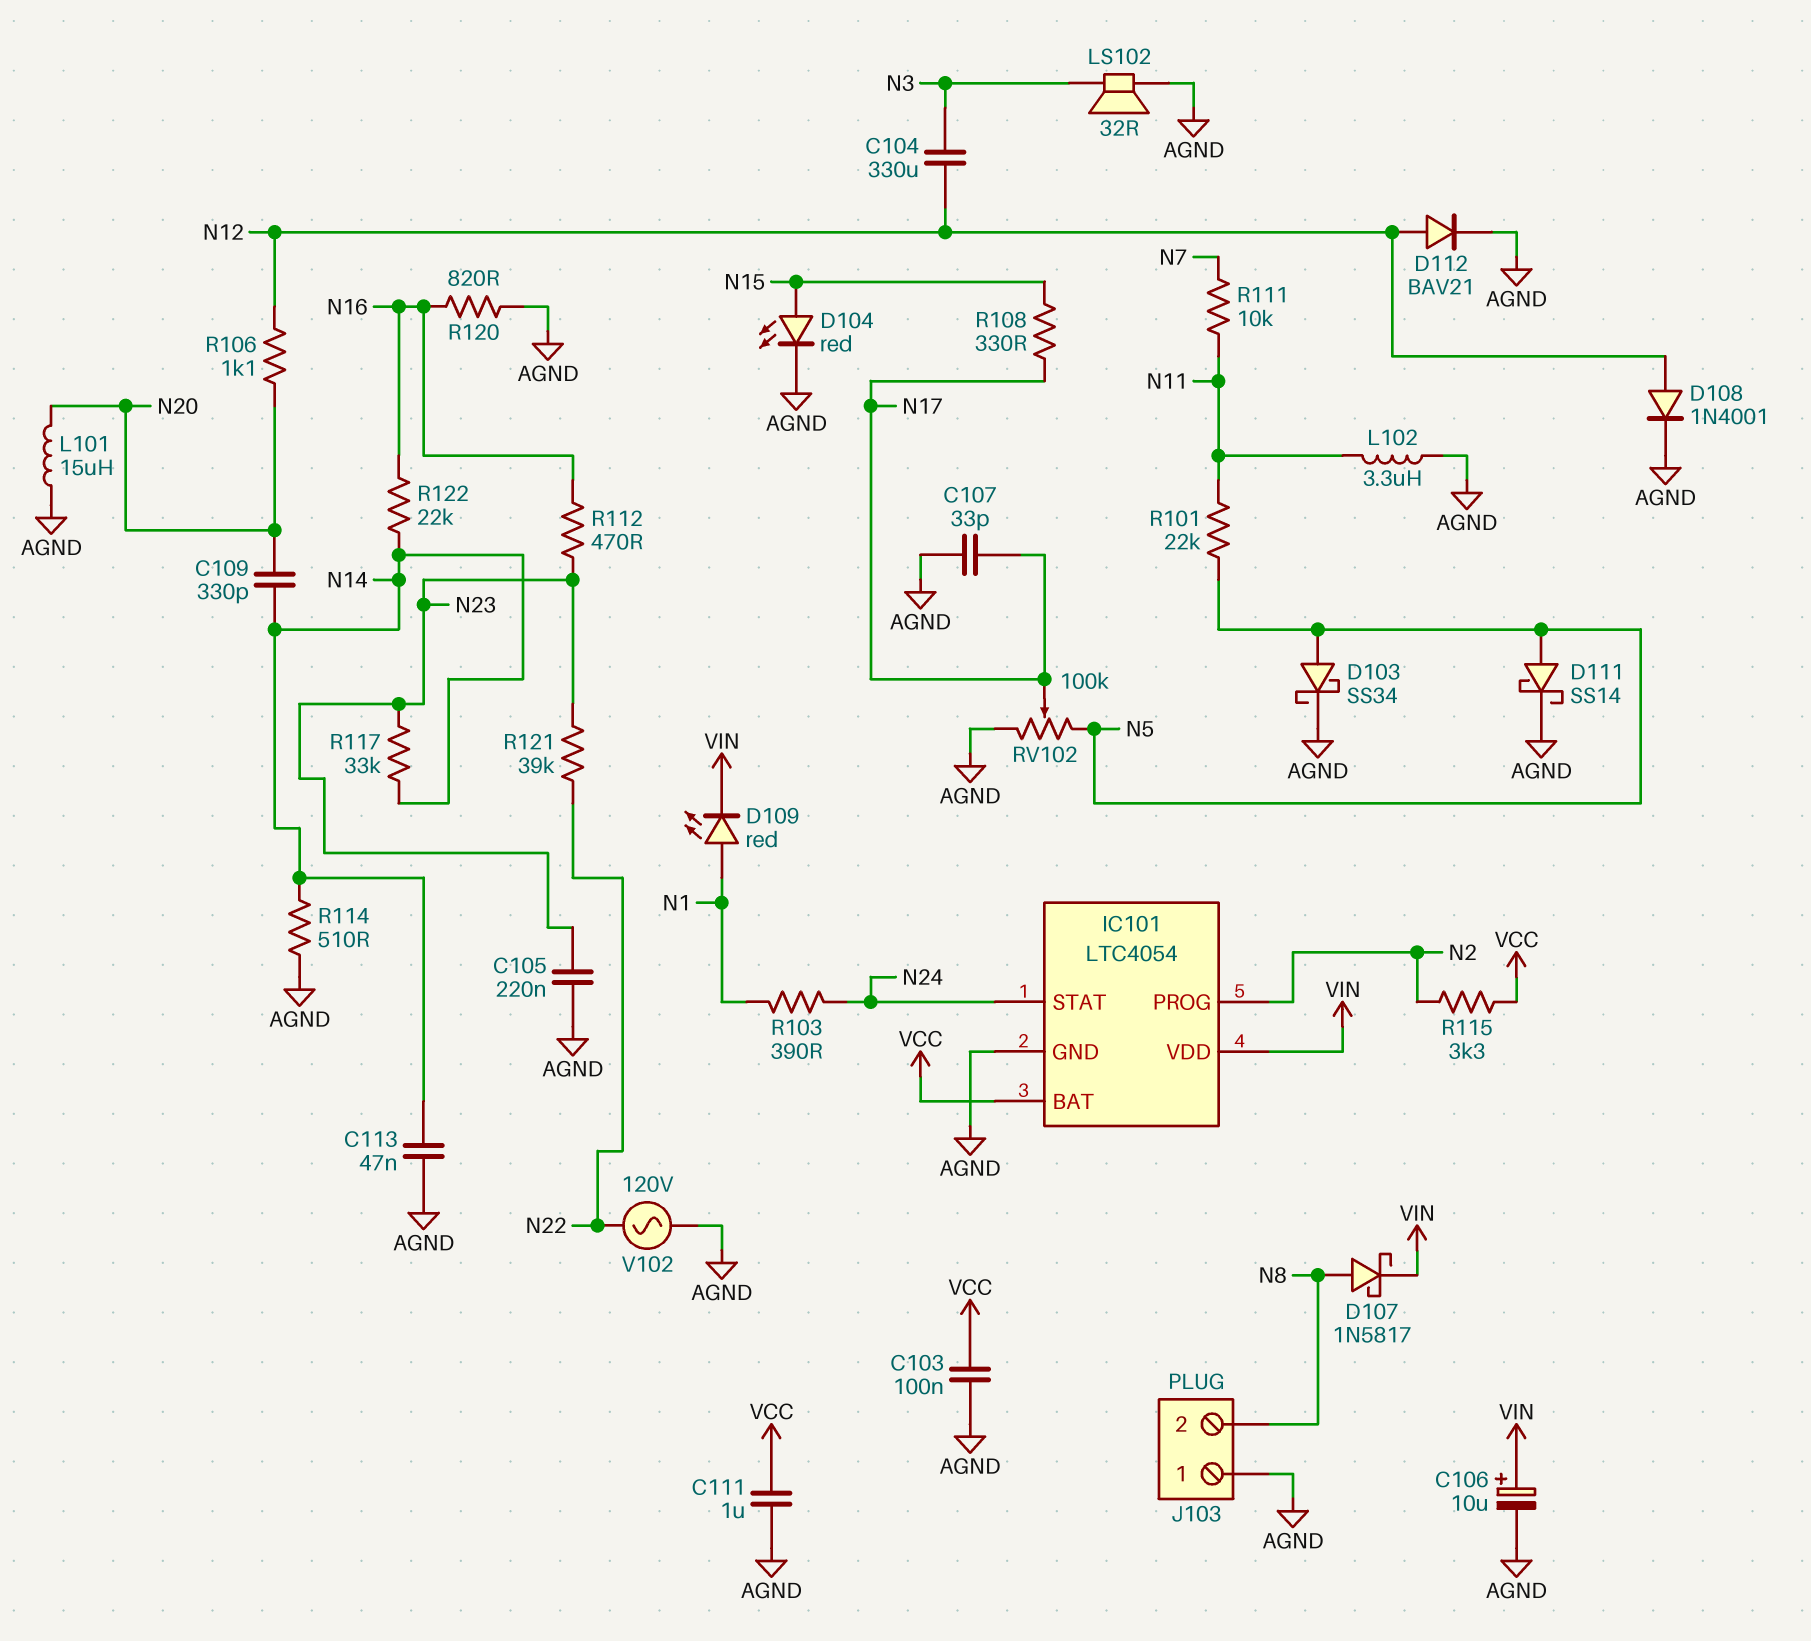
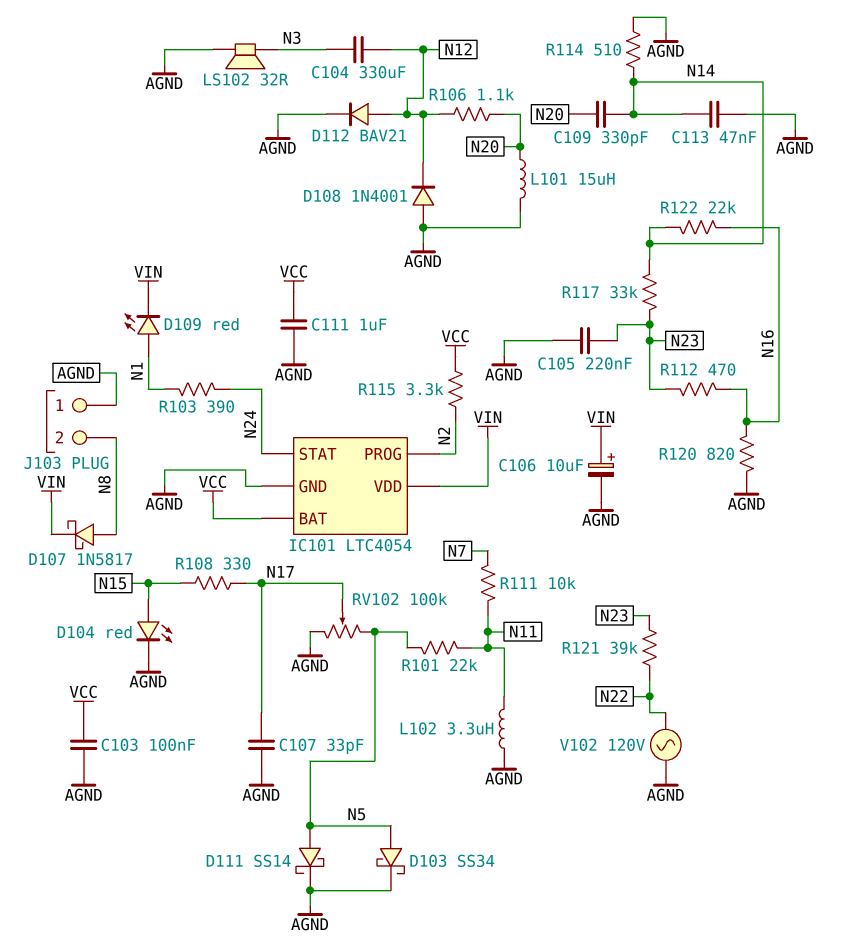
D108: diode 1N4001 (A N12, K AGND) -> diode 1N4001 (A AGND, K N12)

